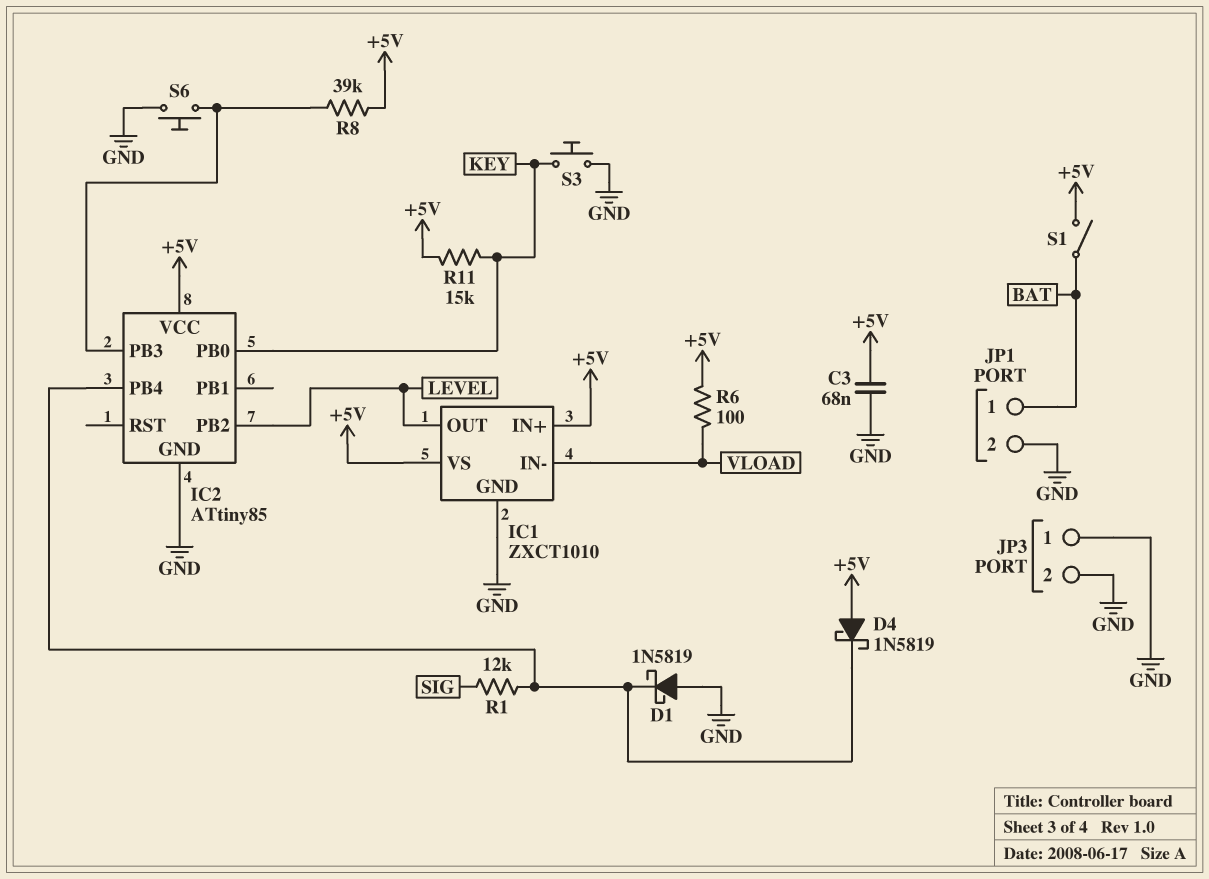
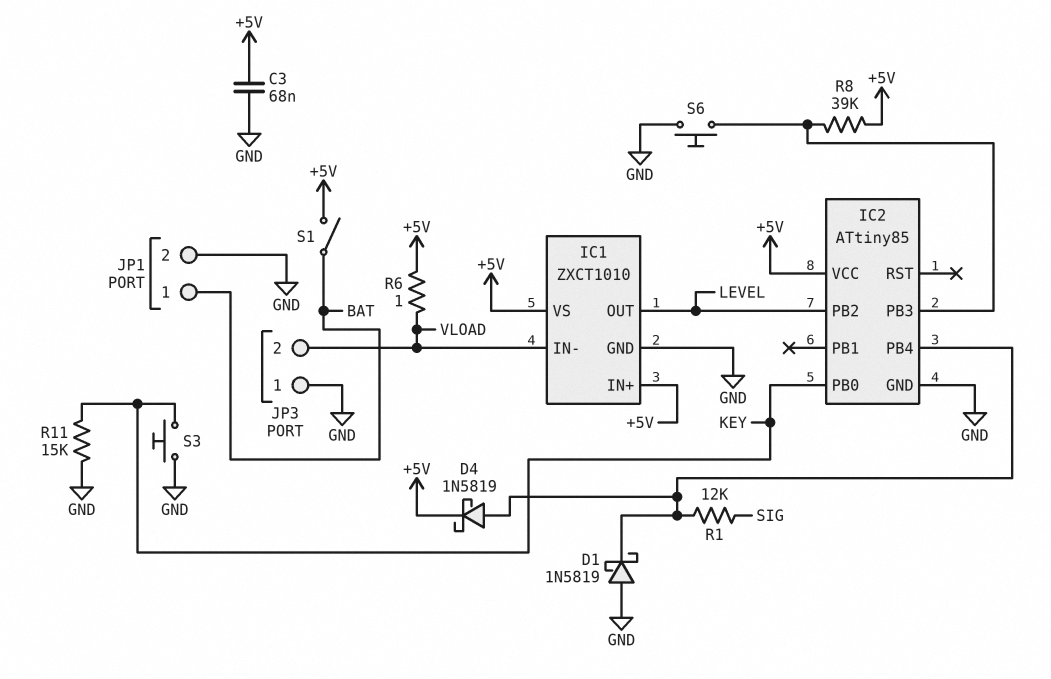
D4: schottky 1N5819 (A +5V, K IC2/PB4) -> schottky 1N5819 (A IC2/PB4, K +5V)
JP3 pin 2: GND -> VLOAD
R6: 100 (+5V, VLOAD) -> 1 (+5V, VLOAD)
R11: 15k (+5V, KEY) -> 15k (GND, KEY)

